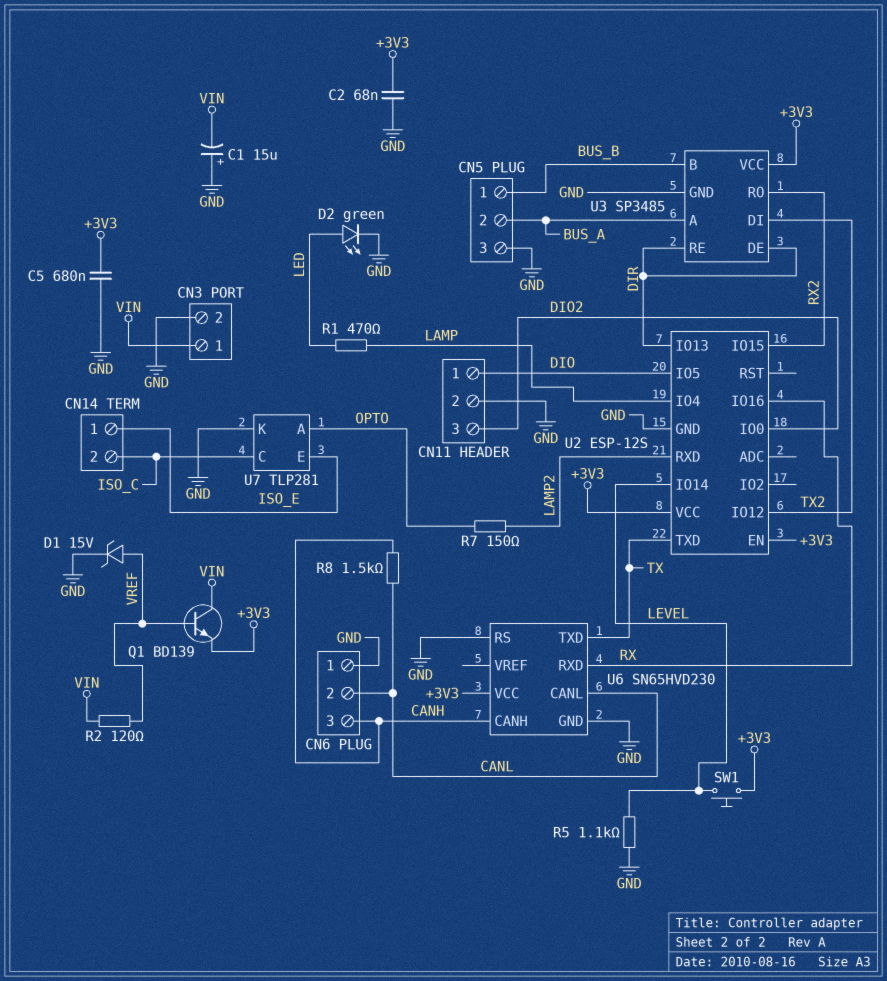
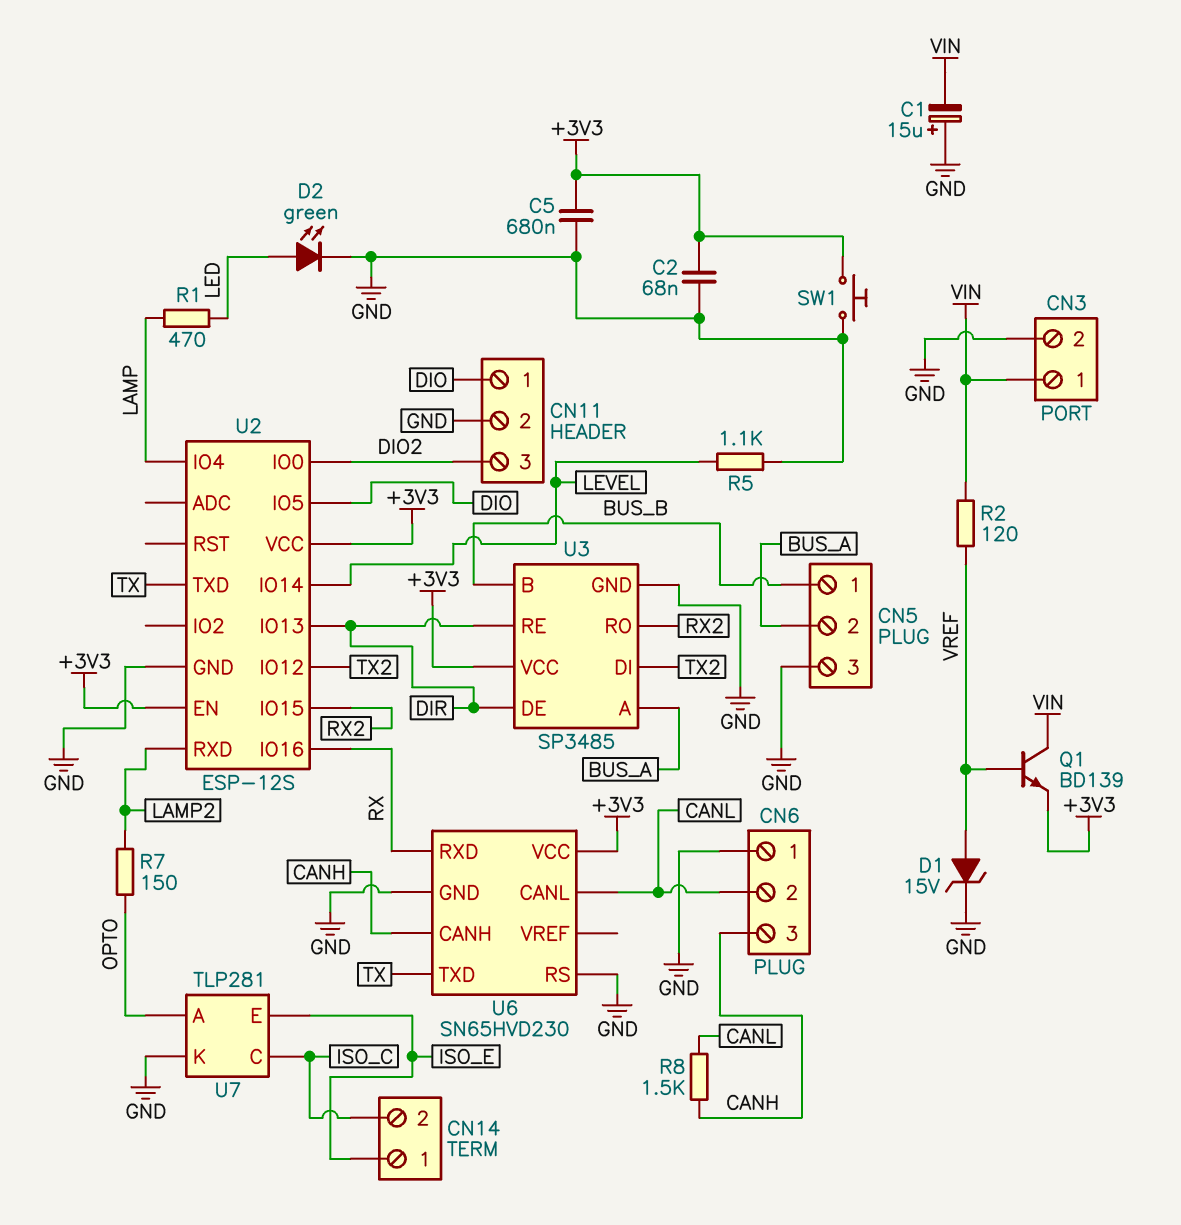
SW1: button (+3V3, LEVEL) -> button (+3V3, GND)

